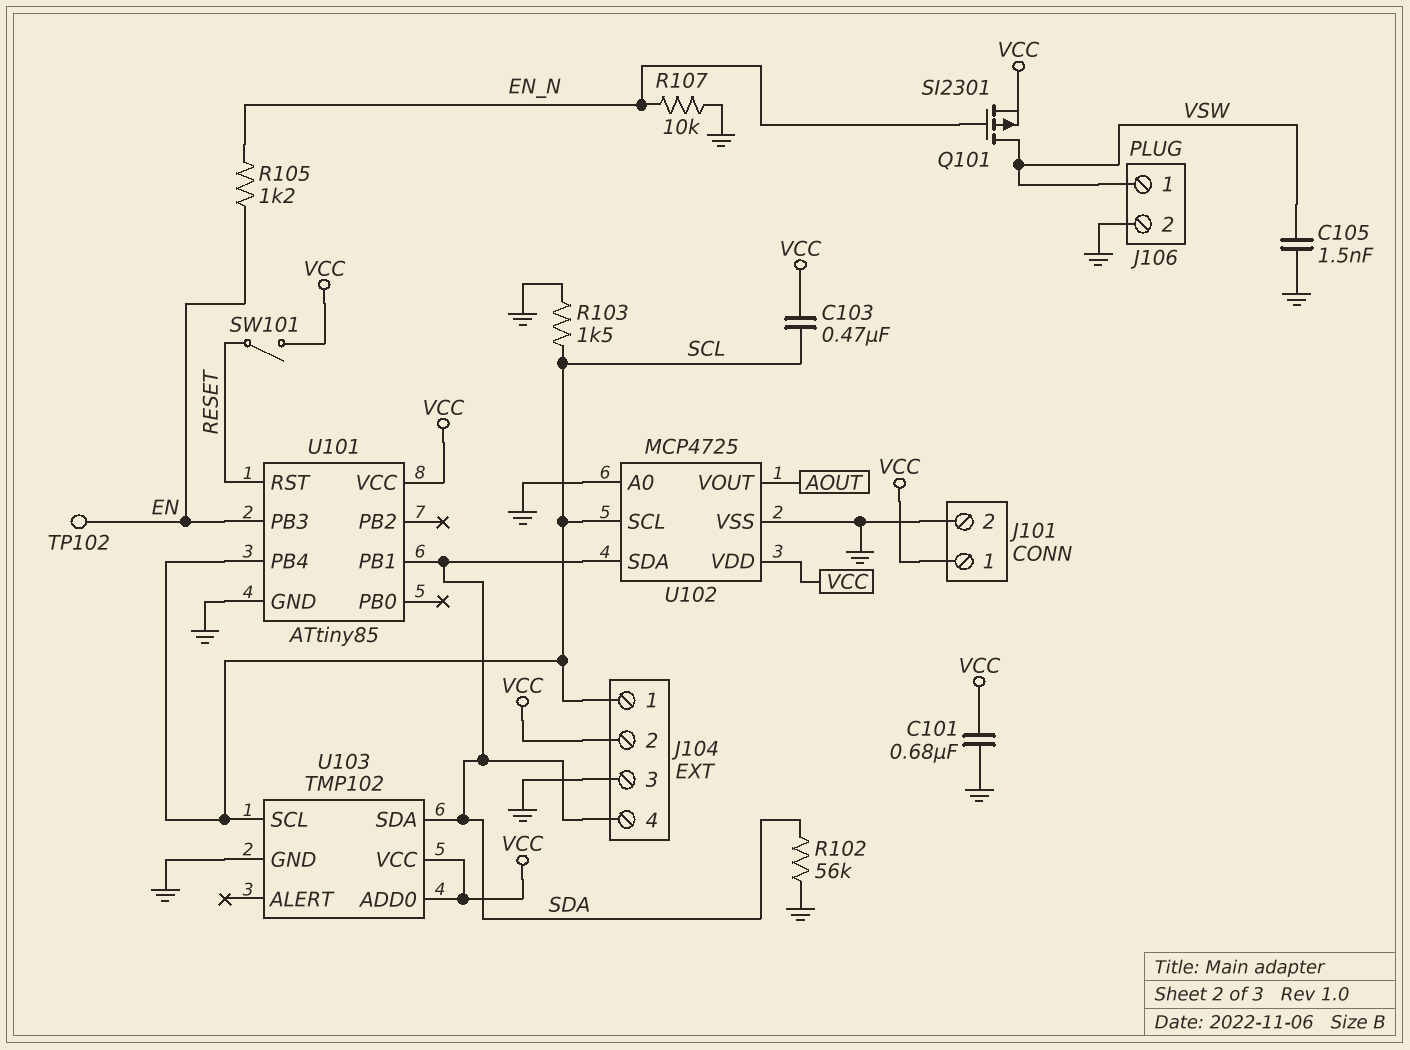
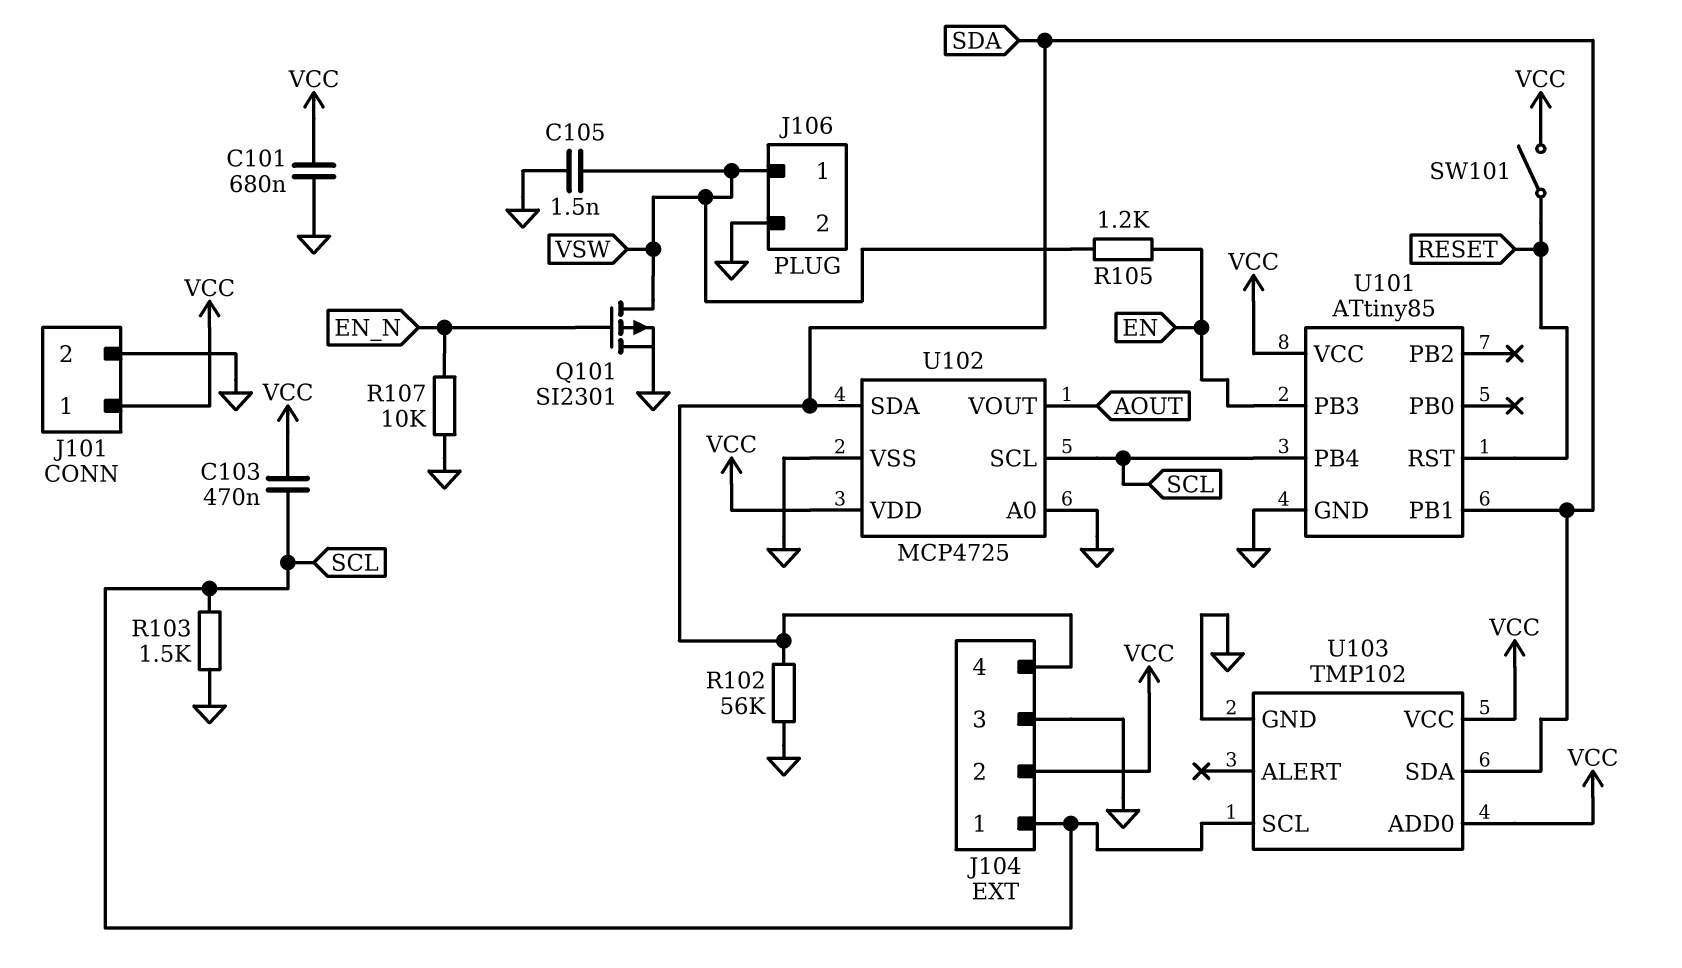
Q101: PMOS SI2301 (G EN_N, D VSW, S VCC) -> PMOS SI2301 (G EN_N, D VSW, S GND)
R105: 1.2k (EN, EN_N) -> 1.2k (EN, VSW)
TP102: test point (EN) -> none

